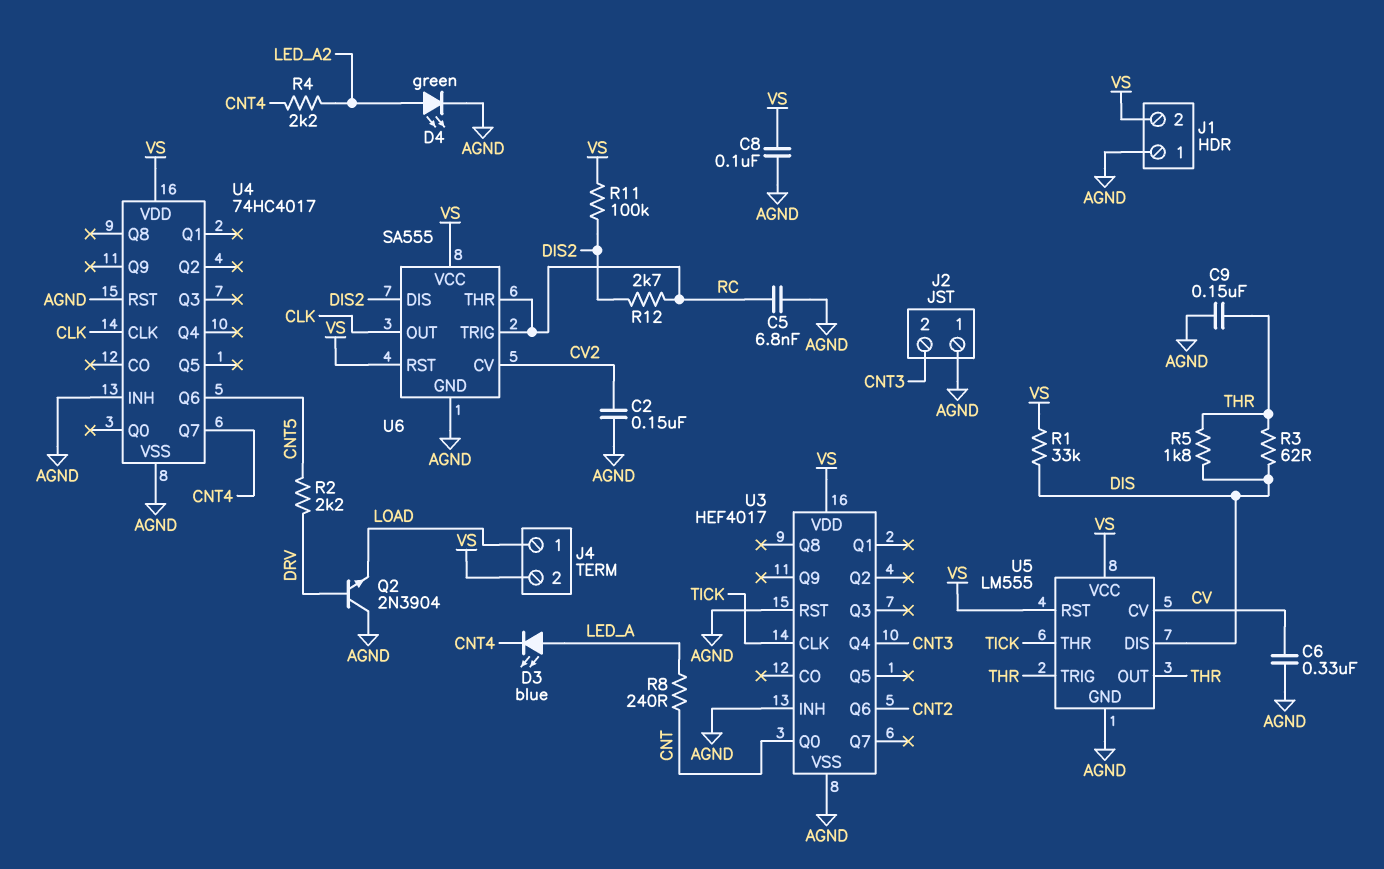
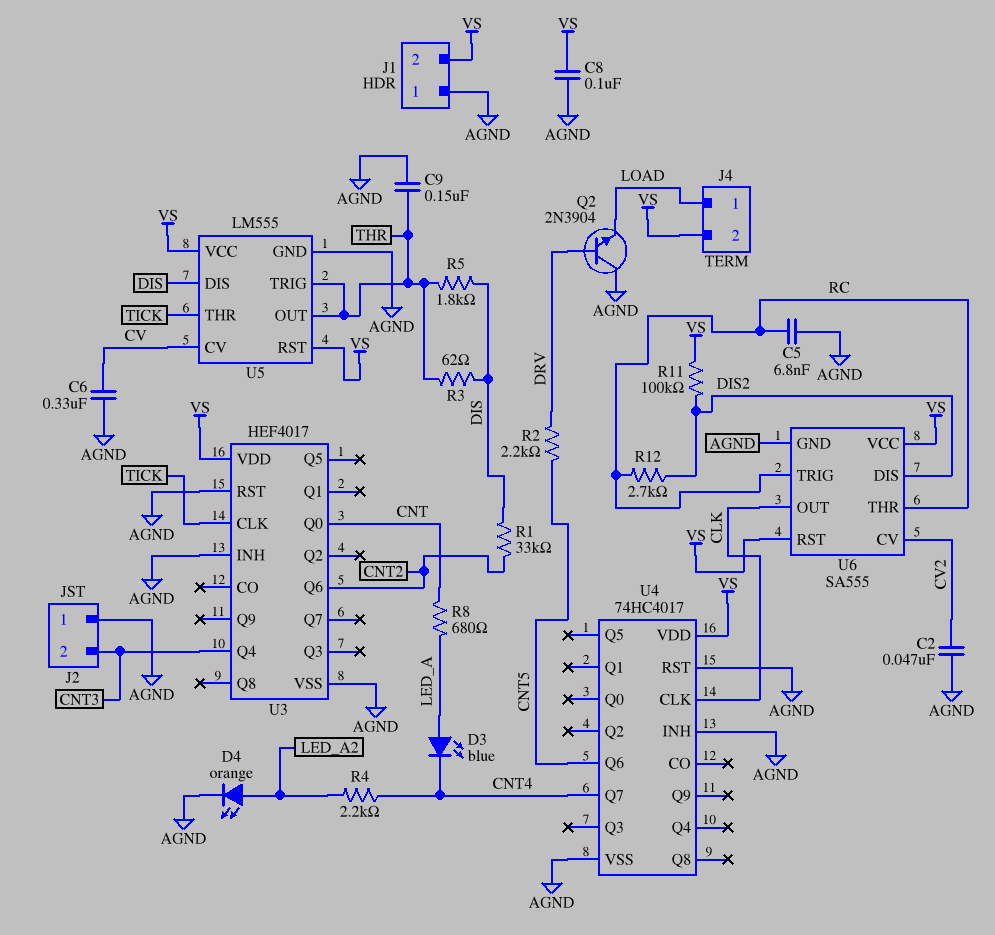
C2: 150nF (AGND, CV2) -> 47nF (AGND, CV2)
D4: LED green (A LED_A2, K AGND) -> LED orange (A LED_A2, K AGND)
R1: 33k (DIS, VS) -> 33k (CNT2, DIS)
R8: 240 (CNT, LED_A) -> 680 (CNT, LED_A)

